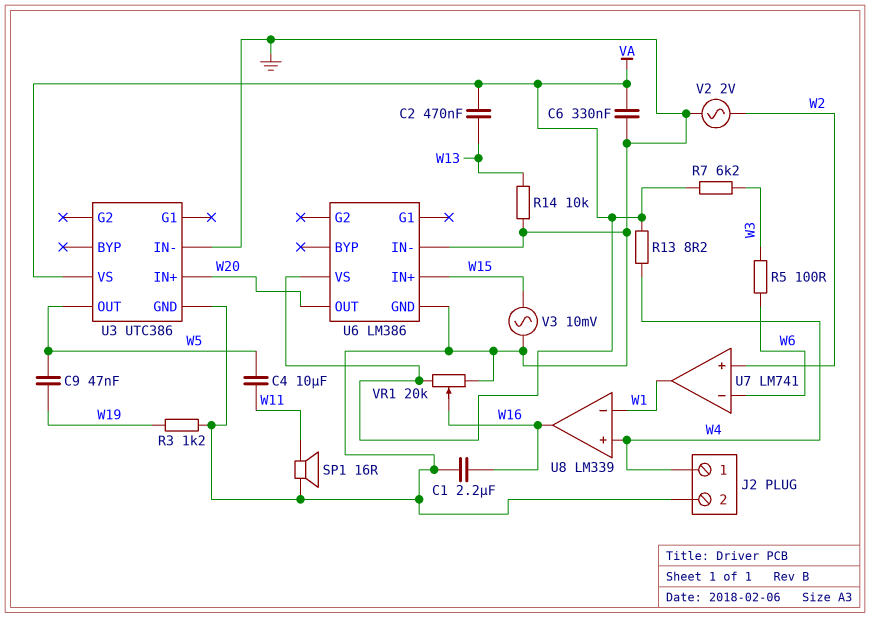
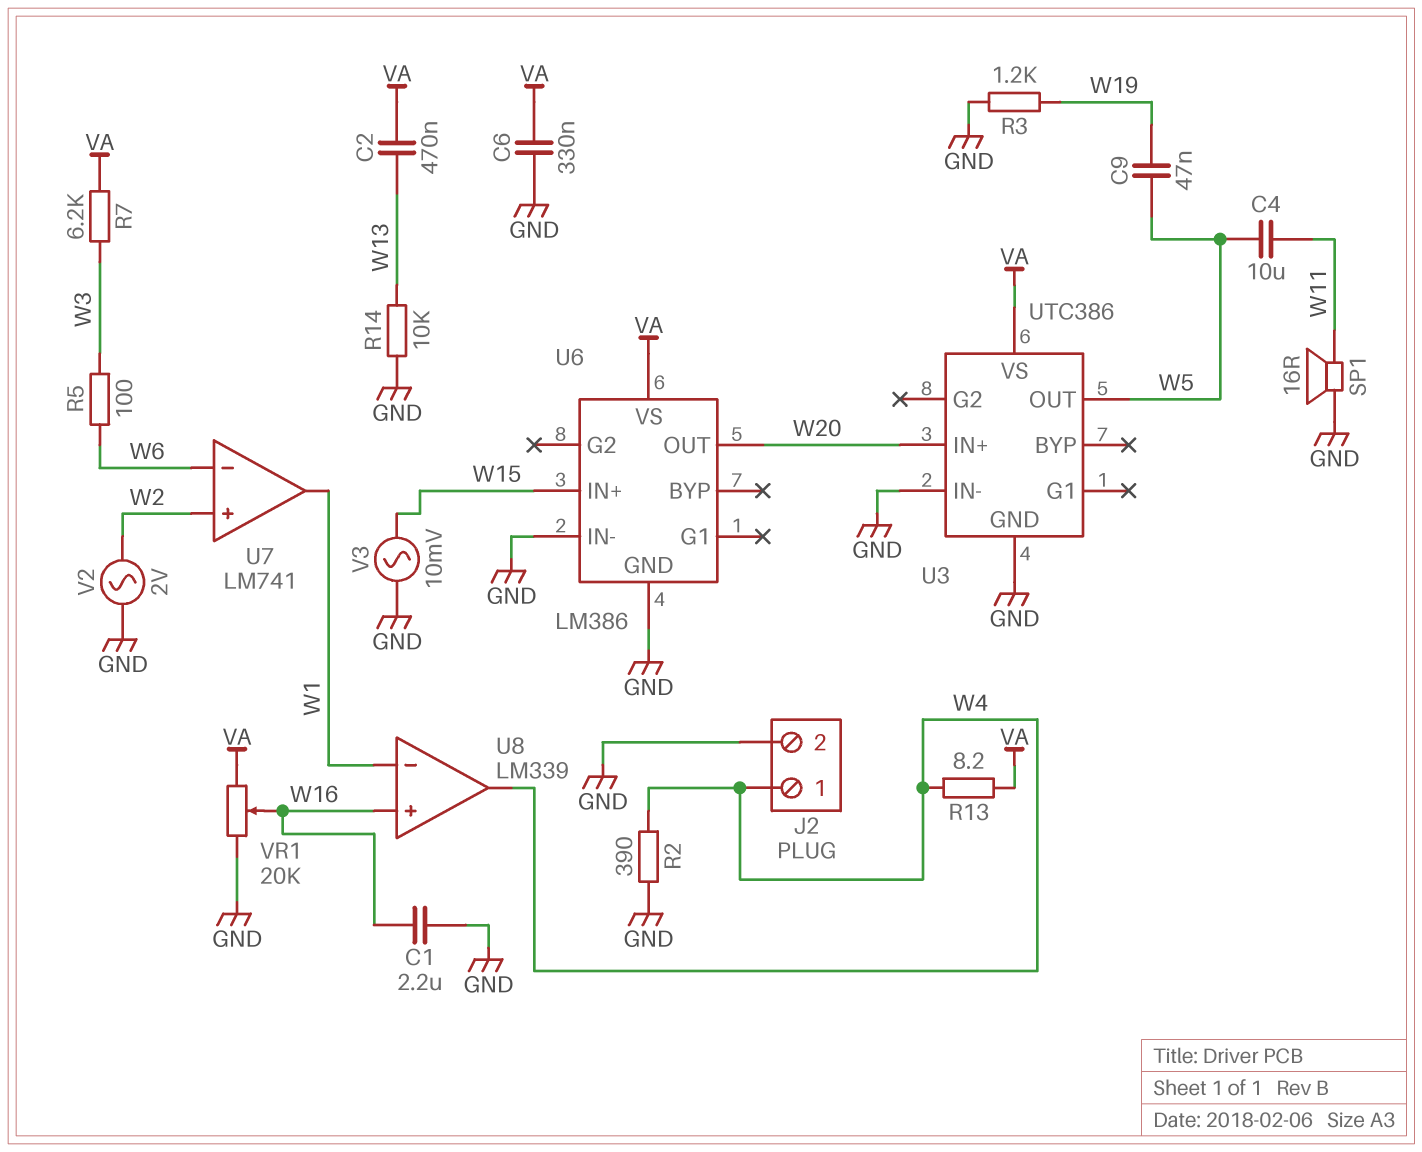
R2: none -> 390 (GND, W4)
U8 pin in+: W4 -> W16
U8 pin out: W16 -> W4

